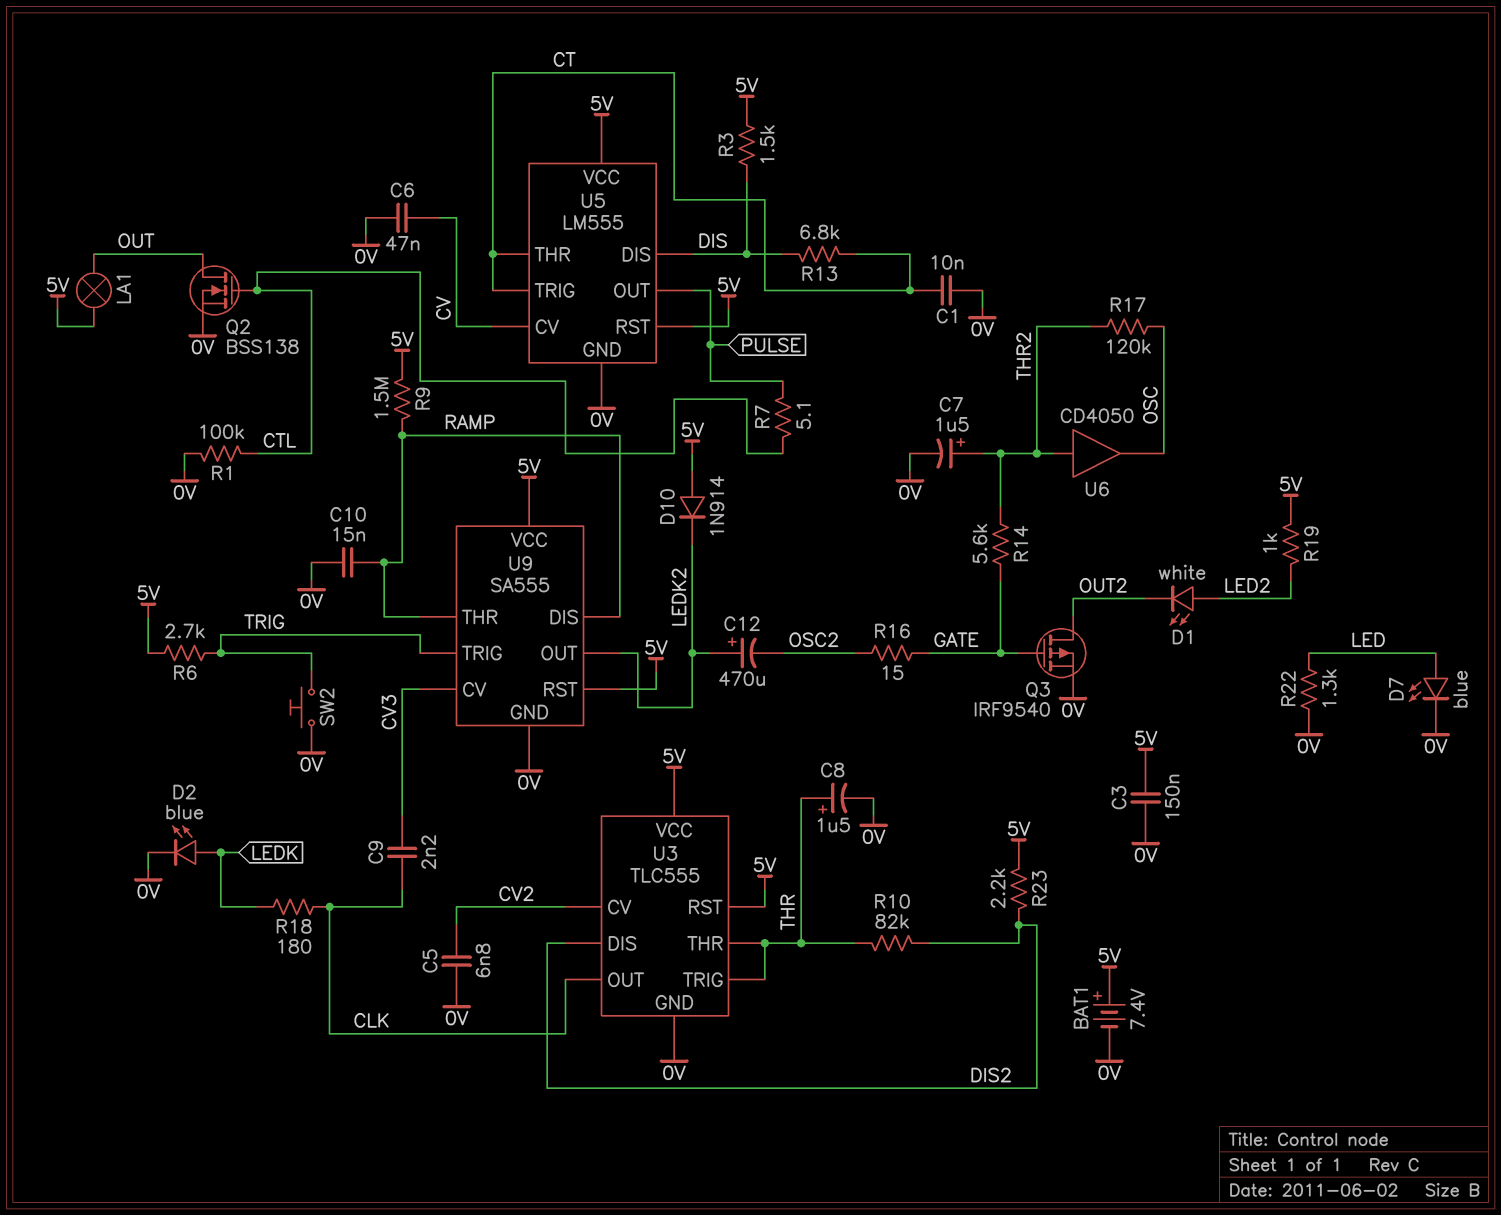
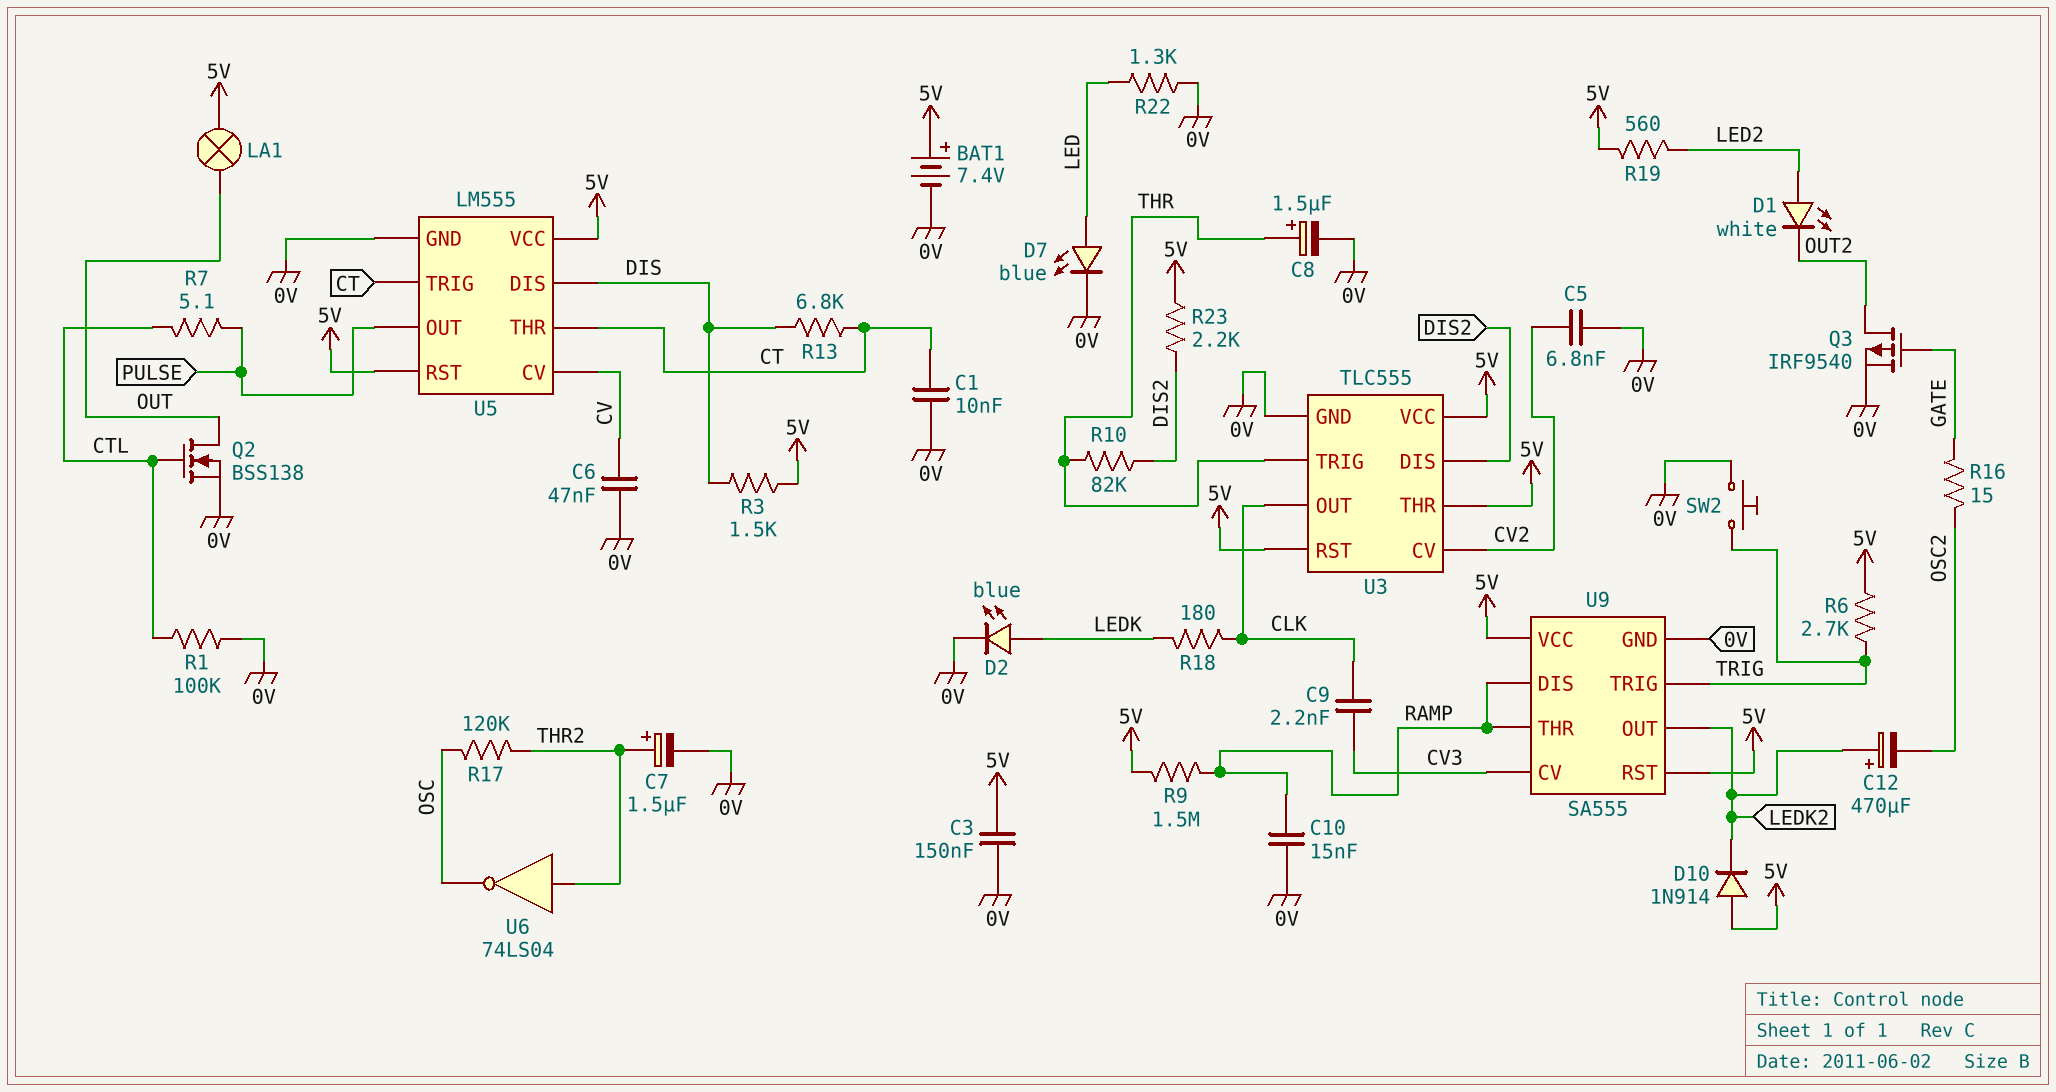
R14: 5.6k (GATE, THR2) -> none
R19: 1k (5V, LED2) -> 560 (5V, LED2)
U3 pin THR: THR -> 5V
U6: buffer CD4050 (in THR2, out OSC) -> NOT 74LS04 (in THR2, out OSC)

